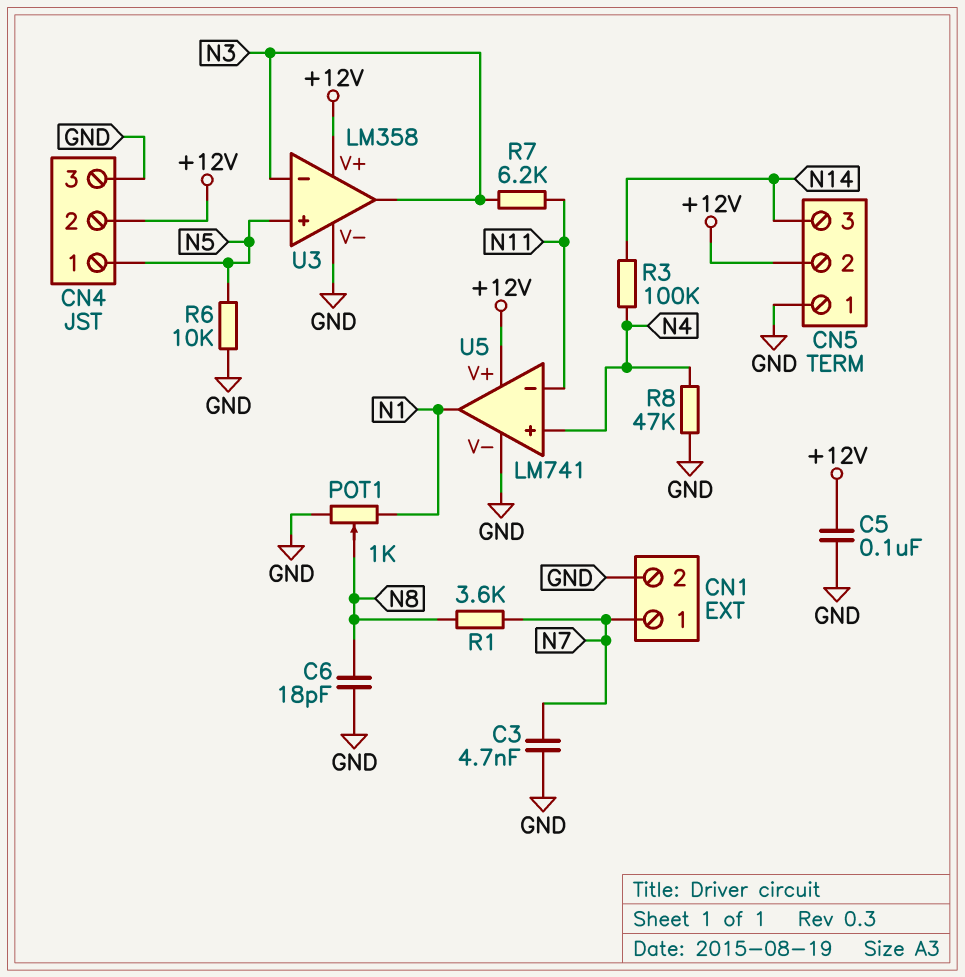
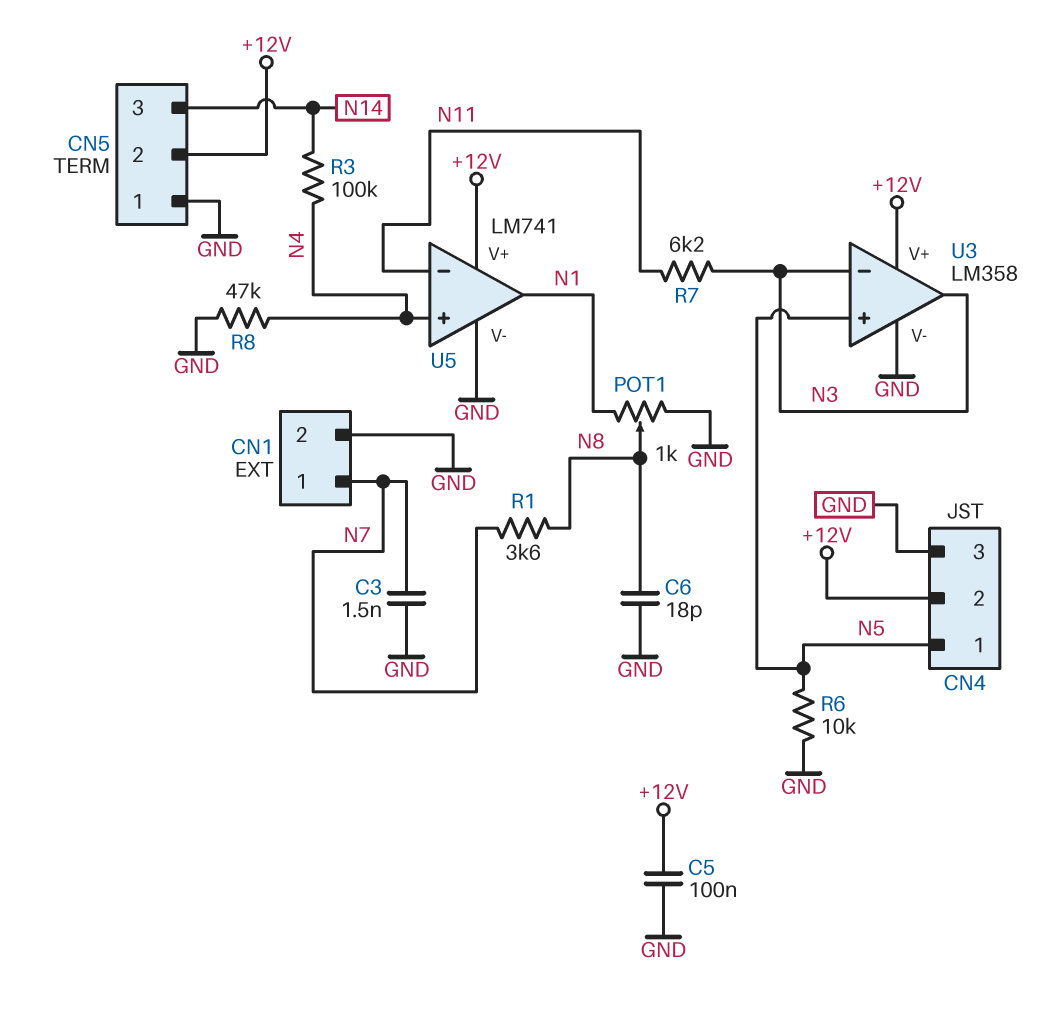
C3: 4.7nF (GND, N7) -> 1.5nF (GND, N7)

